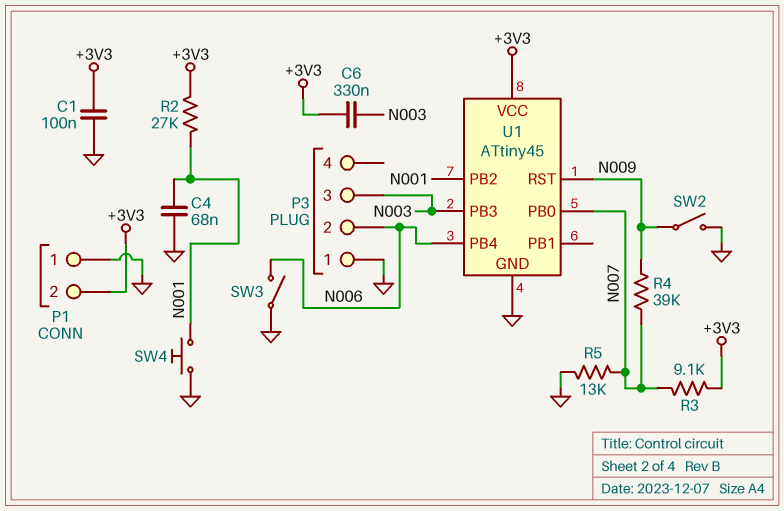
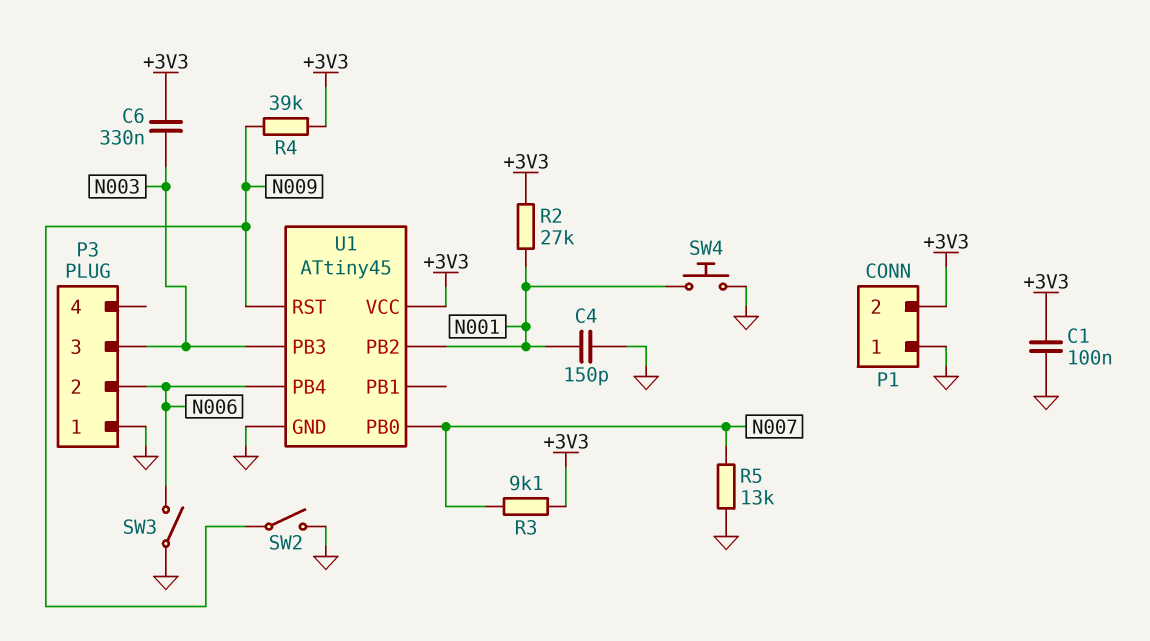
C4: 68nF (GND, N001) -> 150pF (GND, N001)
R4: 39k (N007, N009) -> 39k (+3V3, N009)

